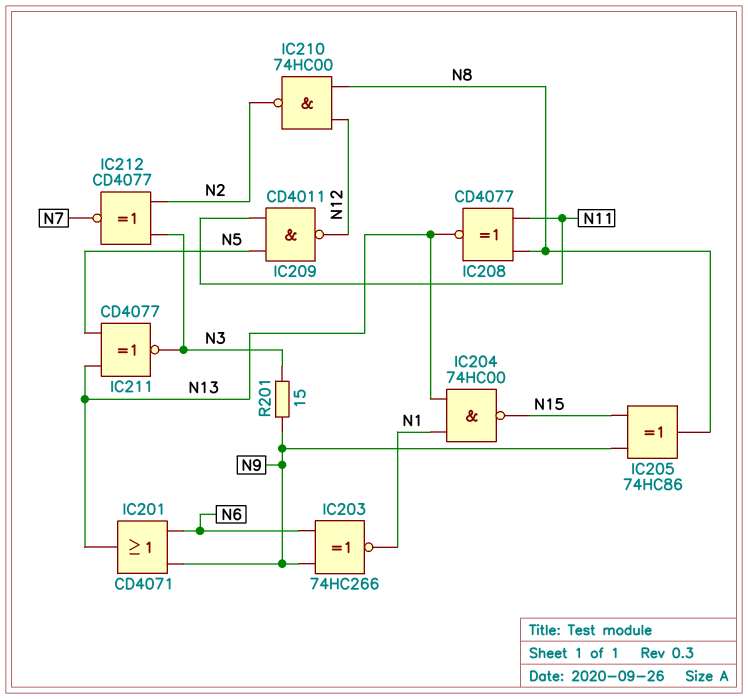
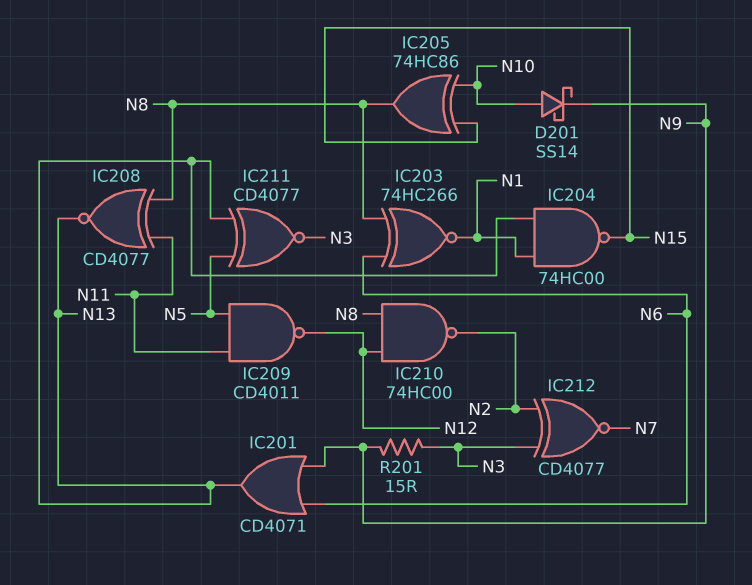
D201: none -> schottky SS14 (A N10, K N9)
IC203: XNOR 74HC266 (in N6, in N9, out N1) -> XNOR 74HC266 (in N6, in N8, out N1)
IC205: XOR 74HC86 (in N9, in N15, out N8) -> XOR 74HC86 (in N10, in N15, out N8)

